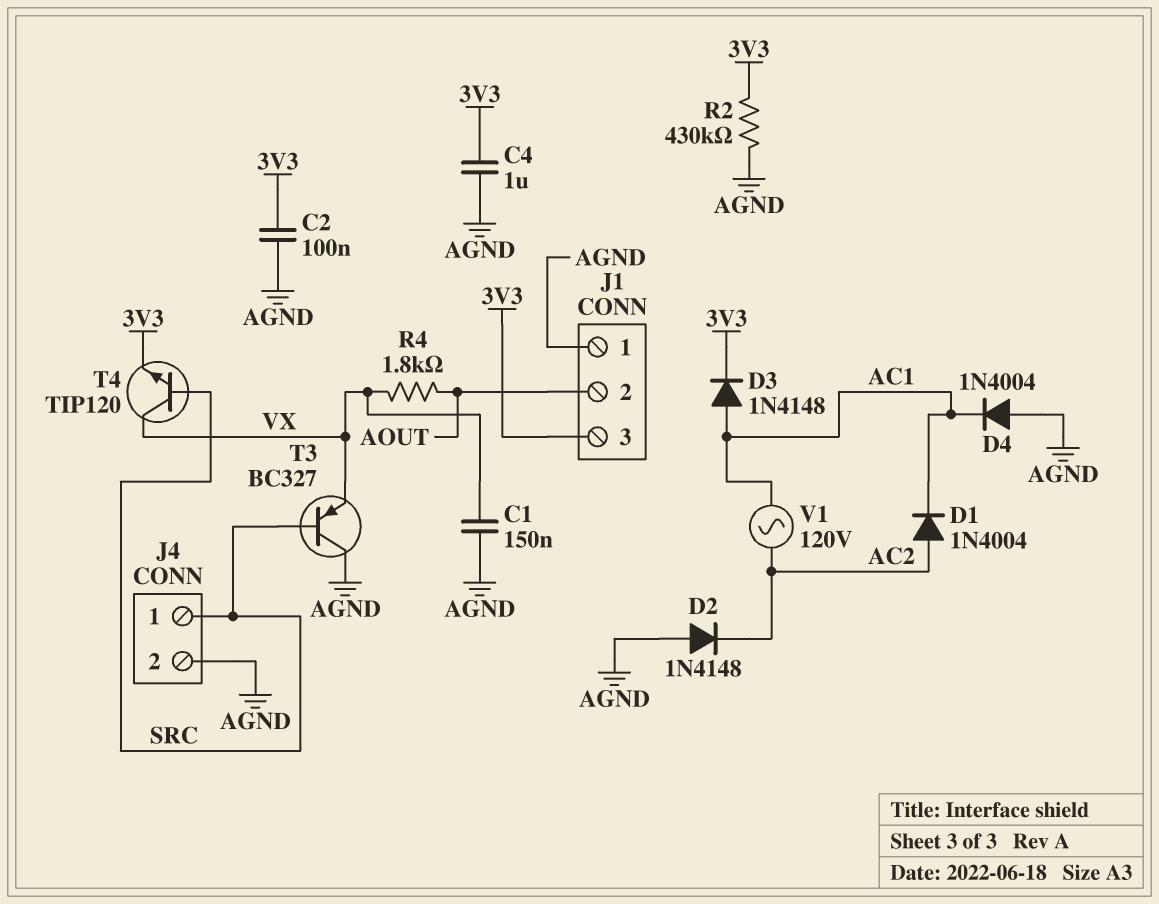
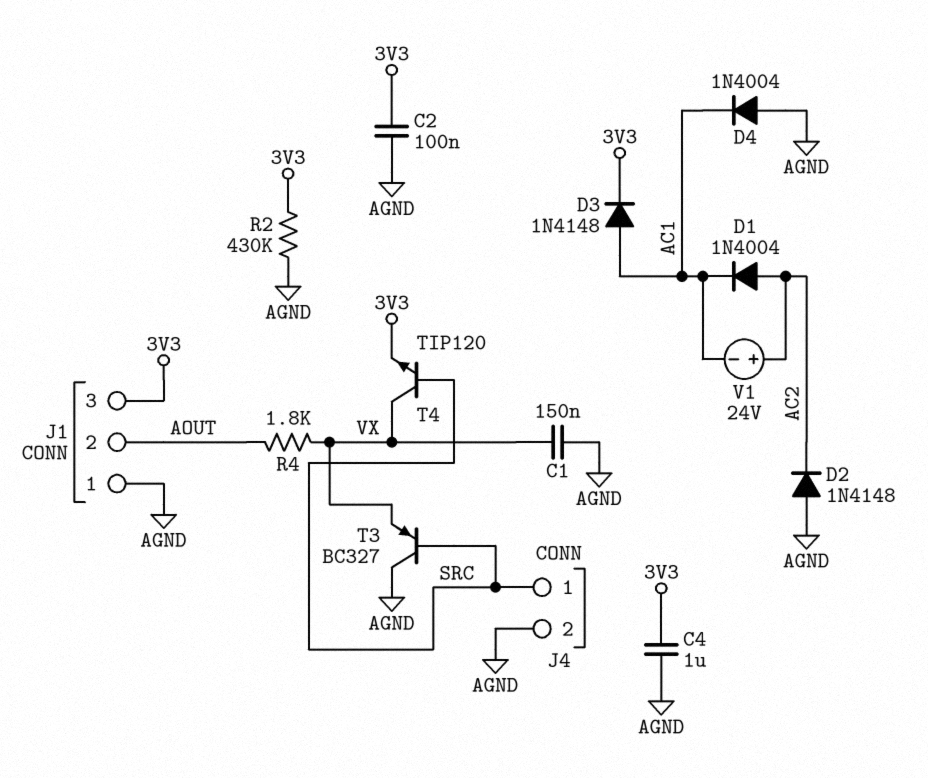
V1: AC 120V (AC1, AC2) -> 24V (plus AC2, minus AC1)

